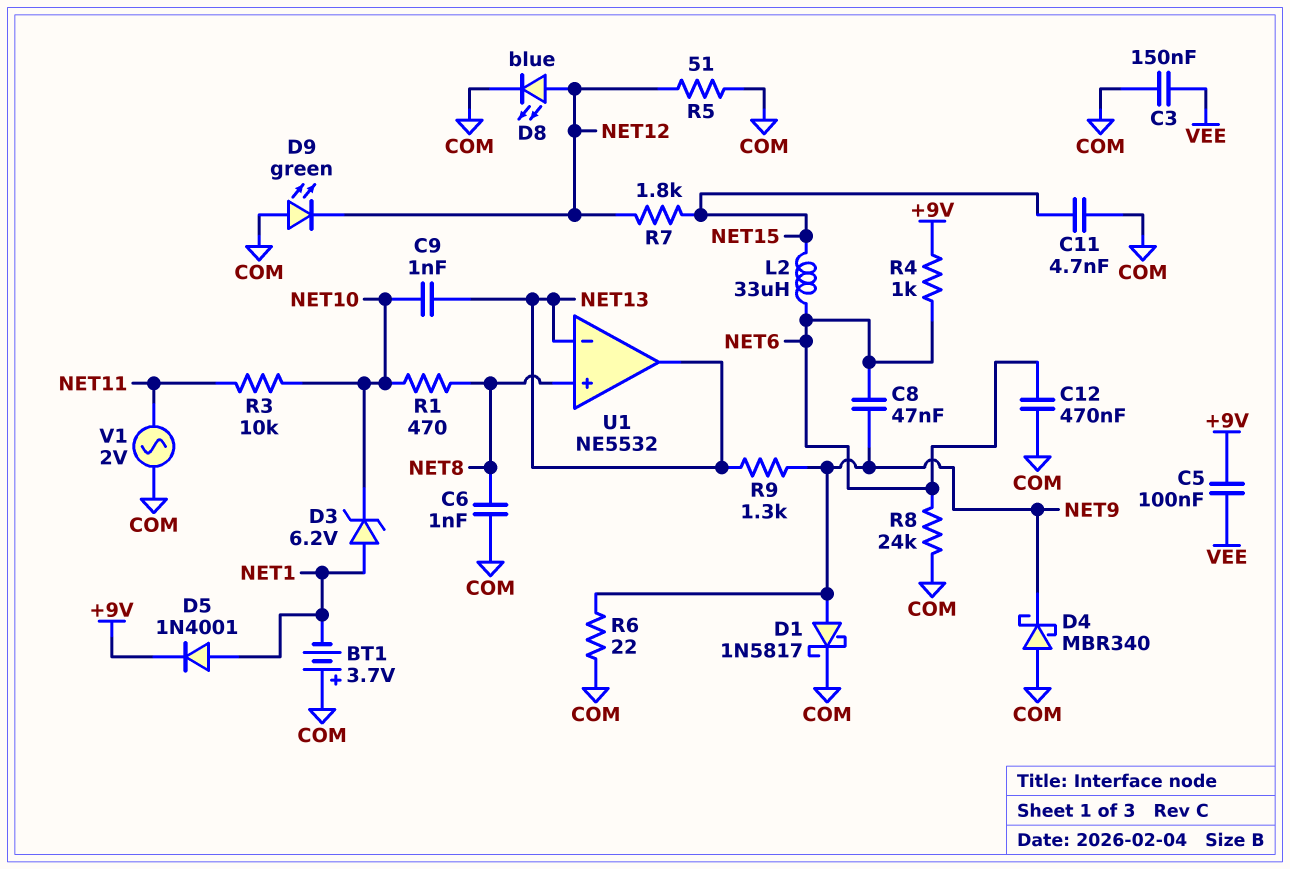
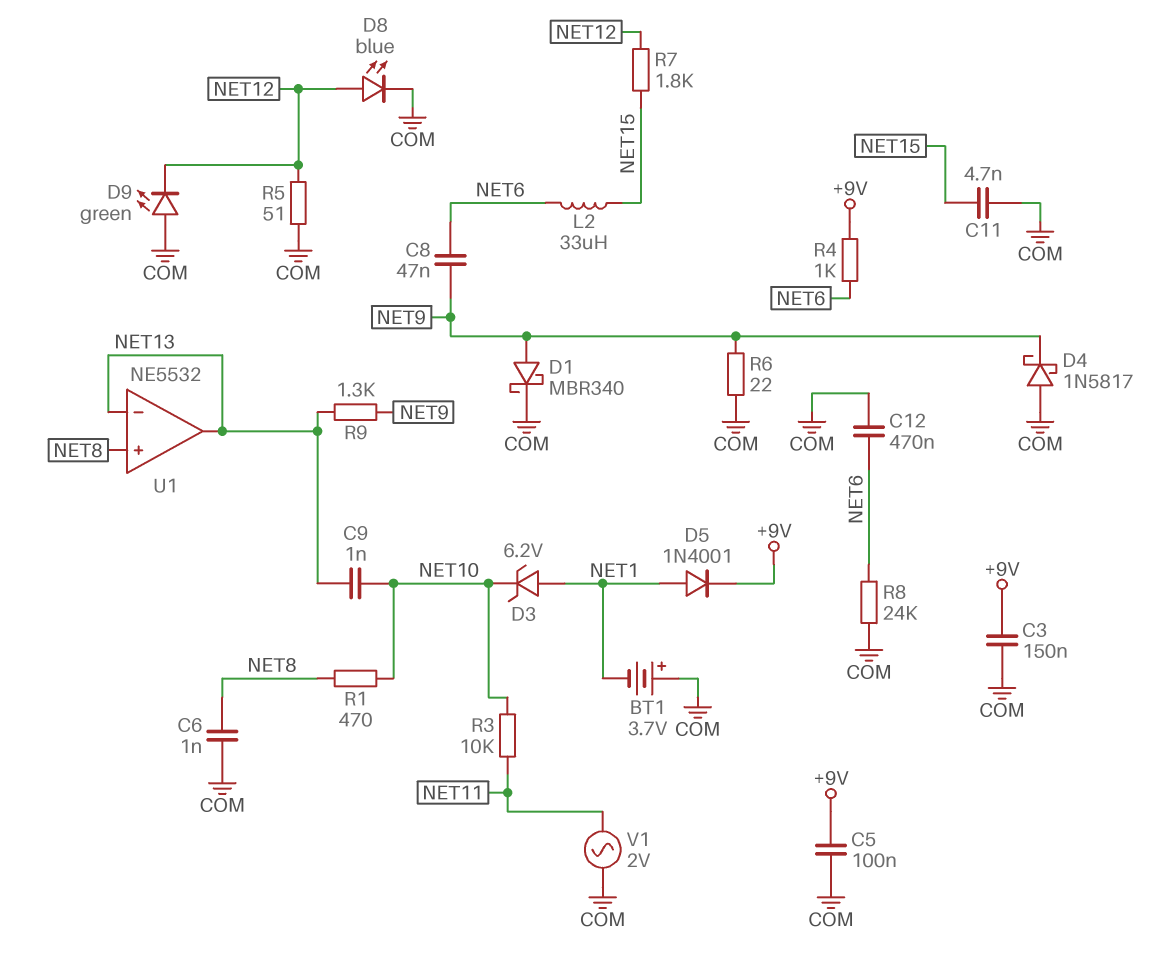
C3: 150nF (COM, VEE) -> 150nF (+9V, COM)
C5: 100nF (+9V, VEE) -> 100nF (+9V, COM)
D1: schottky 1N5817 (A NET9, K COM) -> schottky MBR340 (A NET9, K COM)
D4: schottky MBR340 (A COM, K NET9) -> schottky 1N5817 (A COM, K NET9)

